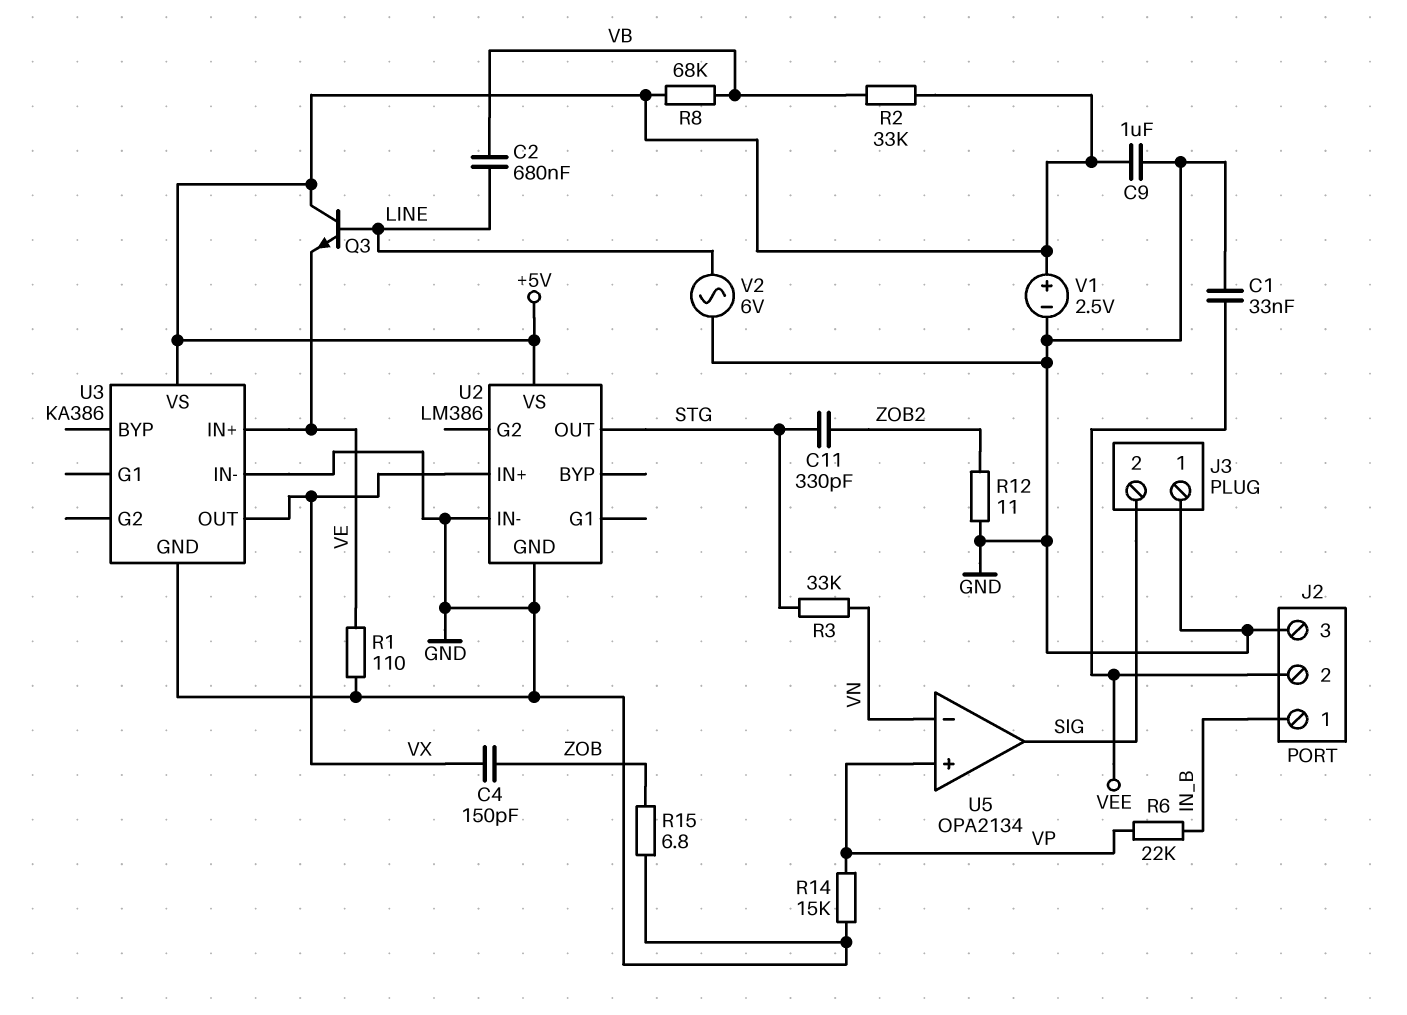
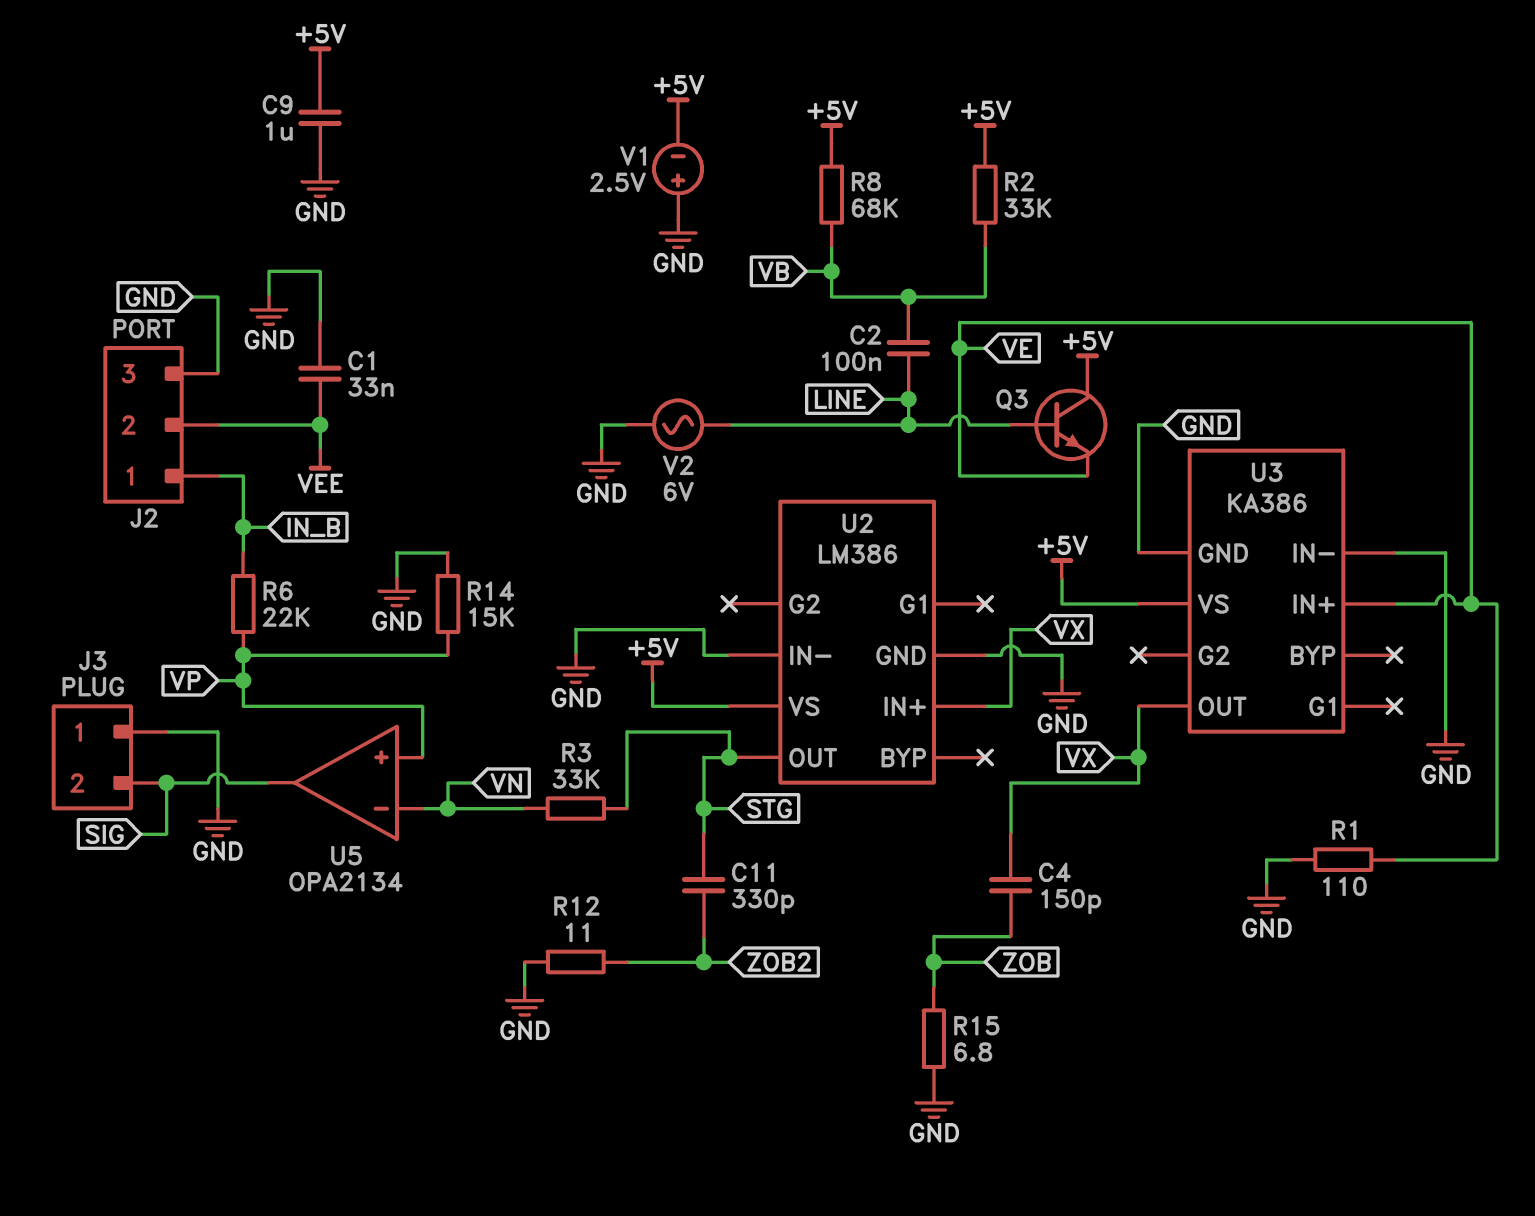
C2: 680nF (LINE, VB) -> 100nF (LINE, VB)
V1: 2.5V (plus +5V, minus GND) -> 2.5V (plus GND, minus +5V)

